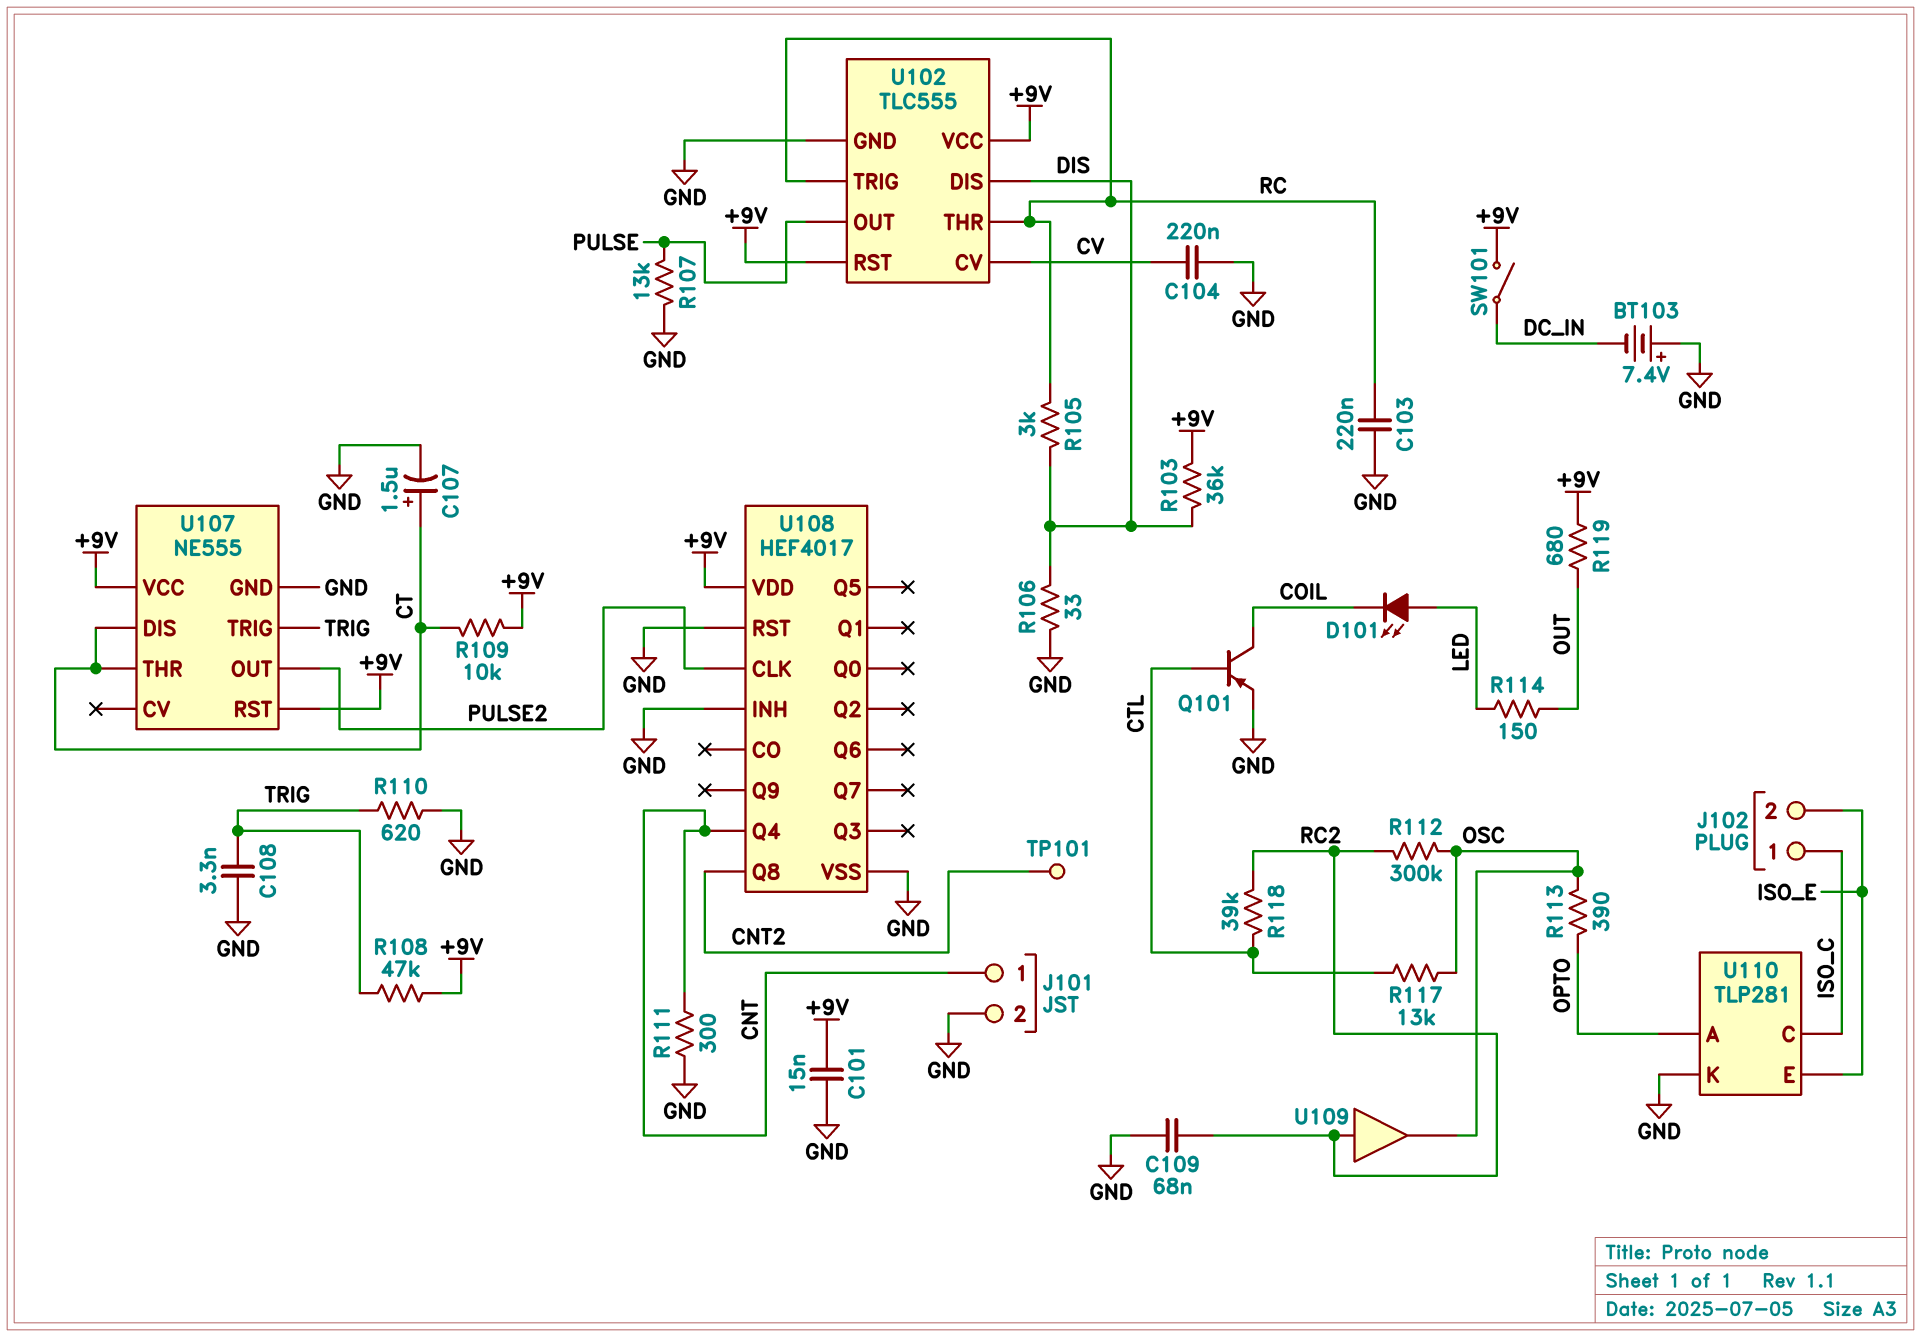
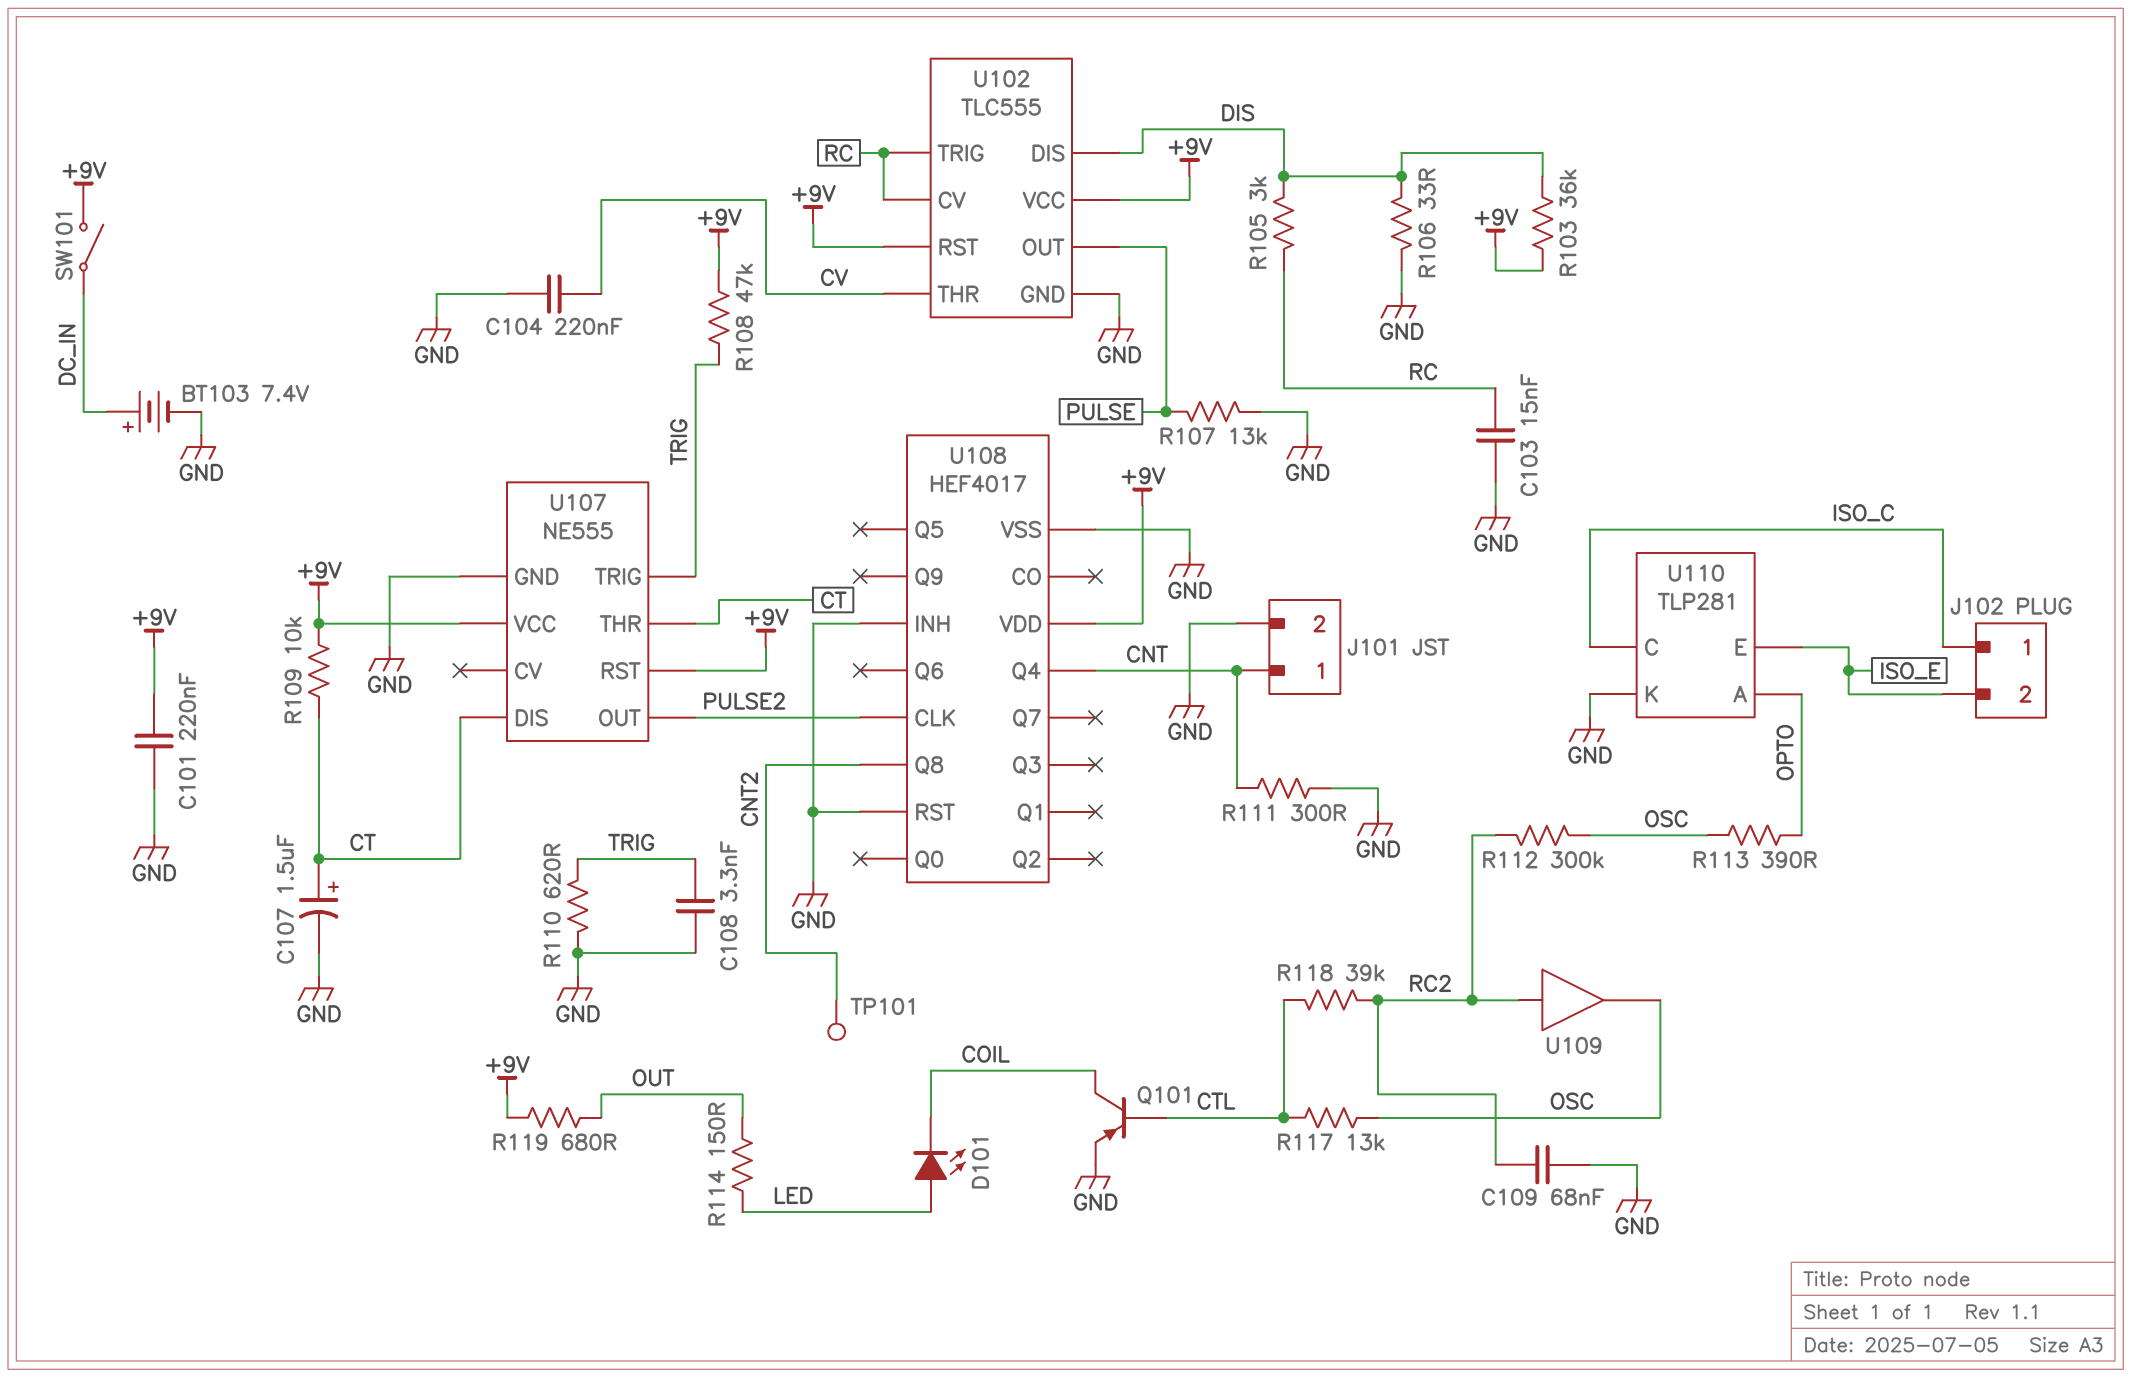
BT103: 7.4V (plus GND, minus DC_IN) -> 7.4V (plus DC_IN, minus GND)
C101: 15nF (+9V, GND) -> 220nF (+9V, GND)
C103: 220nF (GND, RC) -> 15nF (GND, RC)
U102 pin CV: CV -> RC
U102 pin THR: RC -> CV

